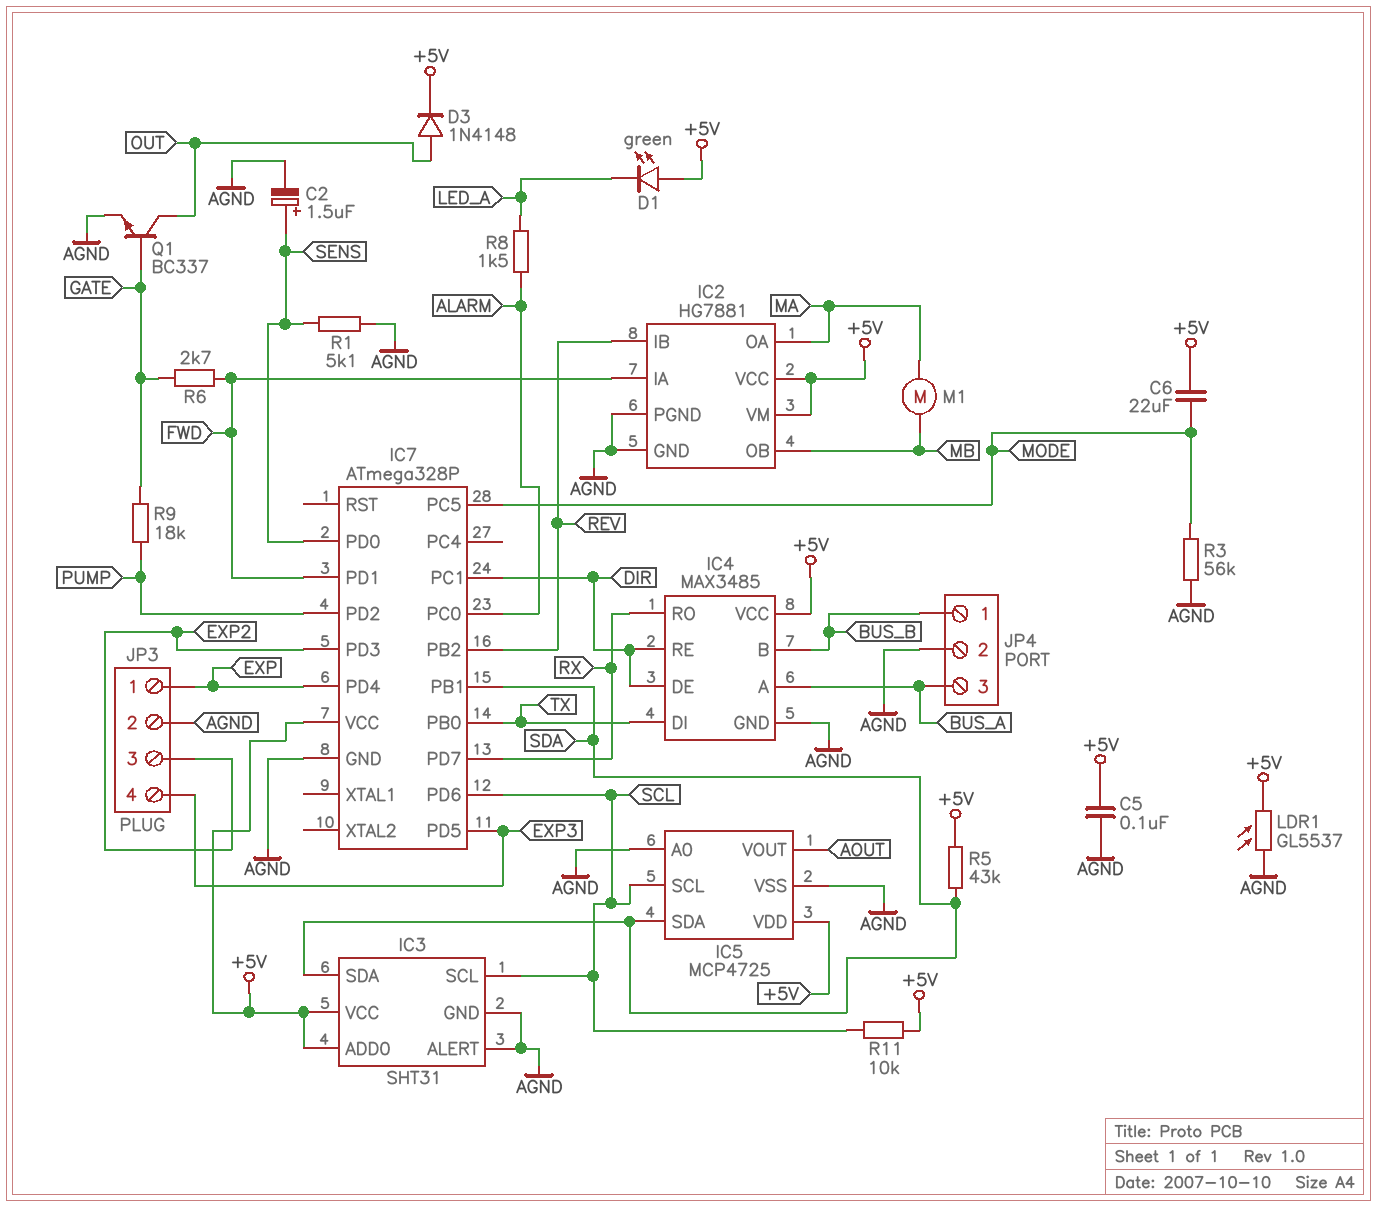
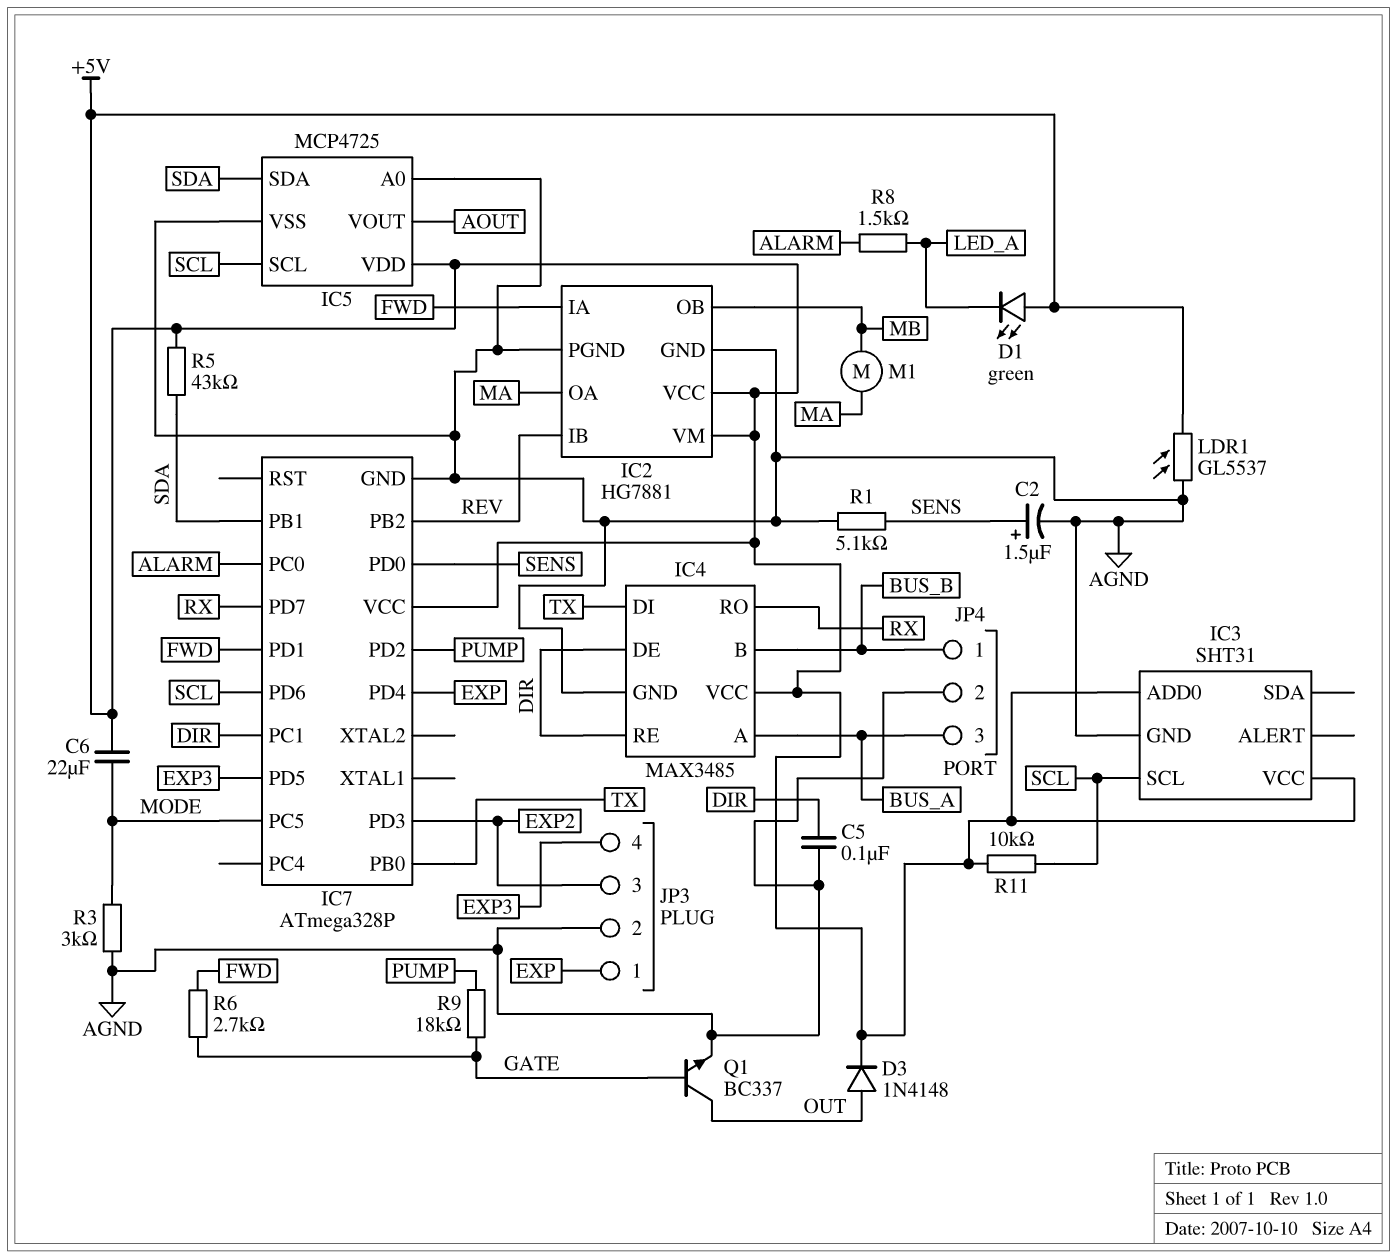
C5: 100nF (+5V, AGND) -> 100nF (AGND, DIR)
IC3 pin ALERT: AGND -> none
IC3 pin SDA: SDA -> none
R3: 56k (AGND, MODE) -> 3k (AGND, MODE)

